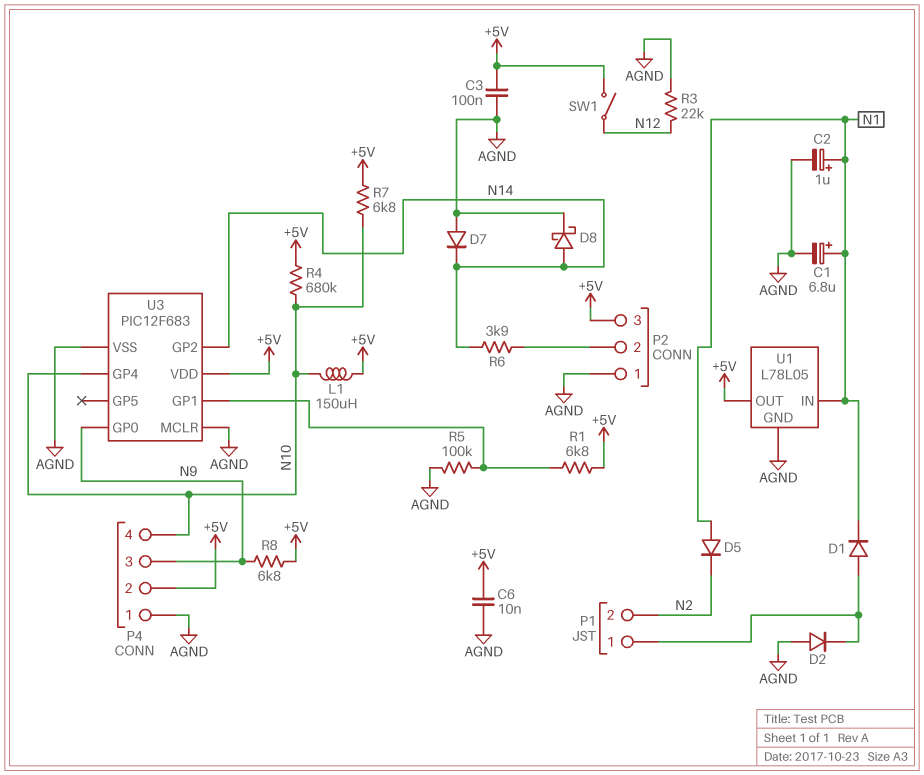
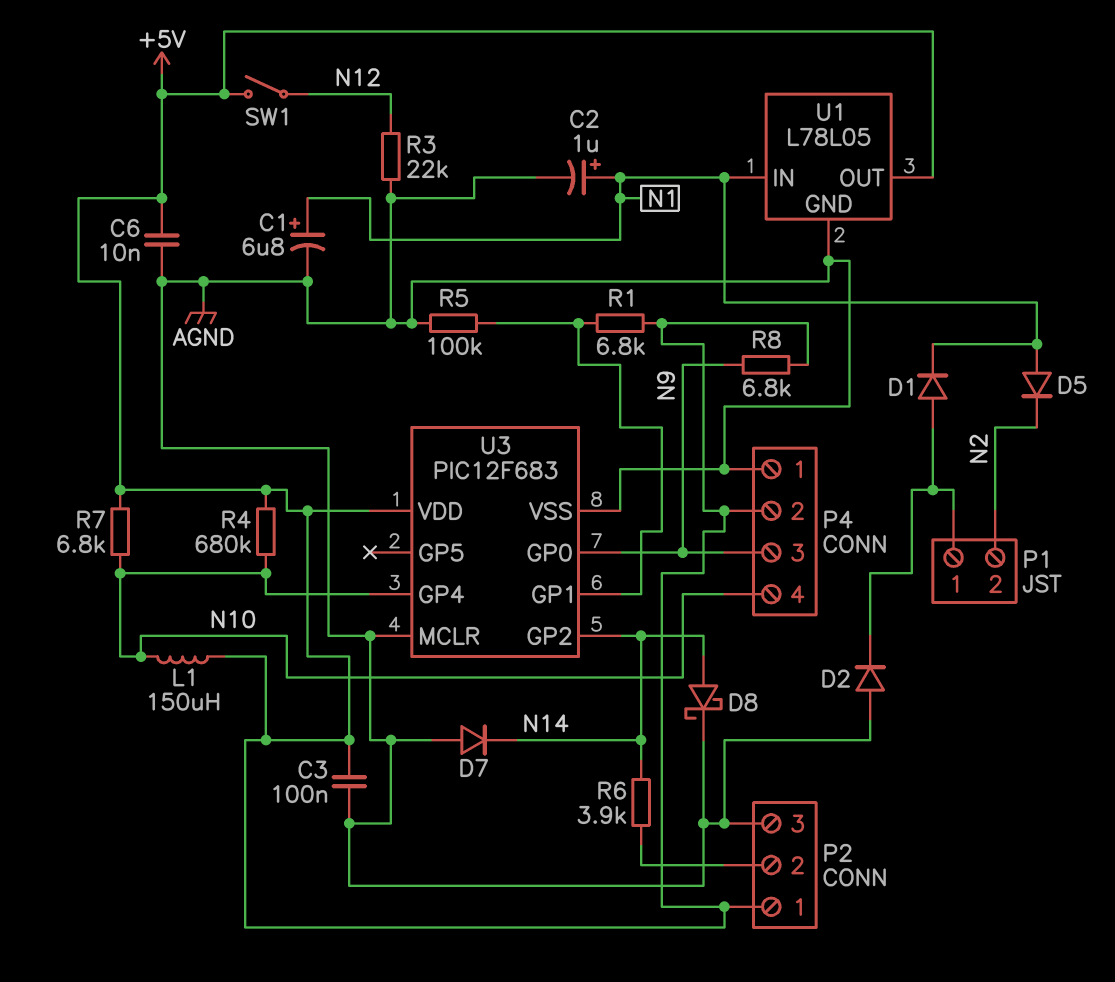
P2 pin 1: AGND -> +5V
P2 pin 3: +5V -> AGND

